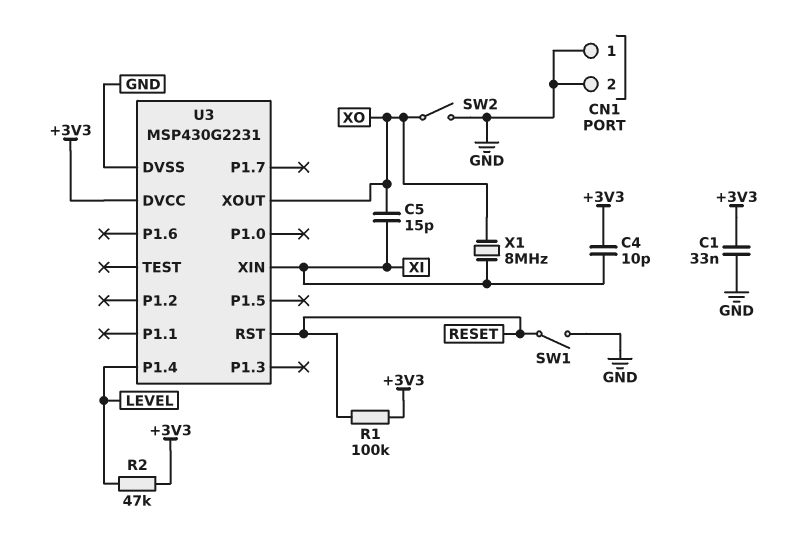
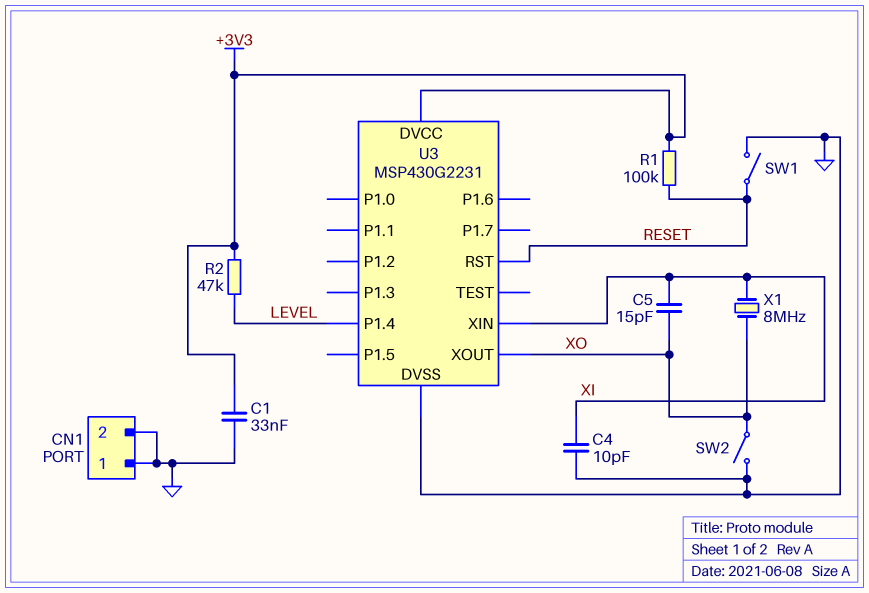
C4: 10pF (+3V3, XI) -> 10pF (GND, XI)

